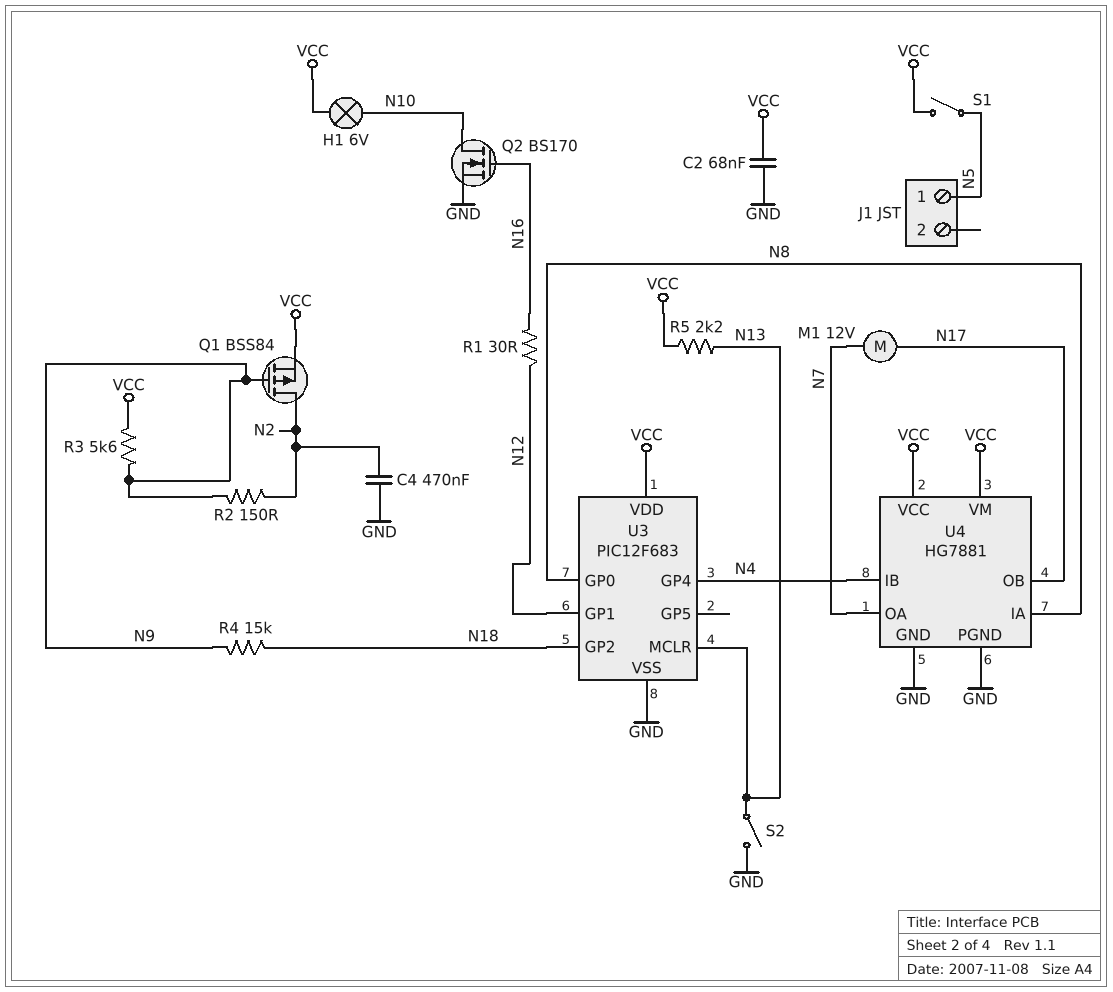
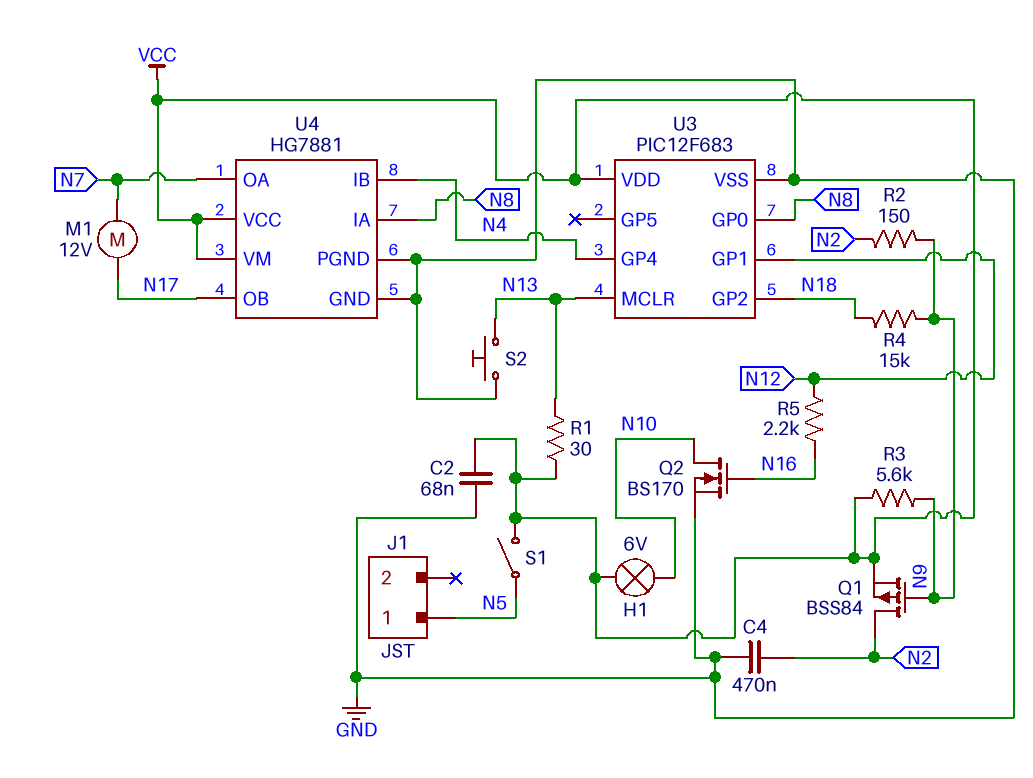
R1: 30 (N12, N16) -> 30 (N13, VCC)
R5: 2.2k (N13, VCC) -> 2.2k (N12, N16)
S2: switch (GND, N13) -> button (GND, N13)

